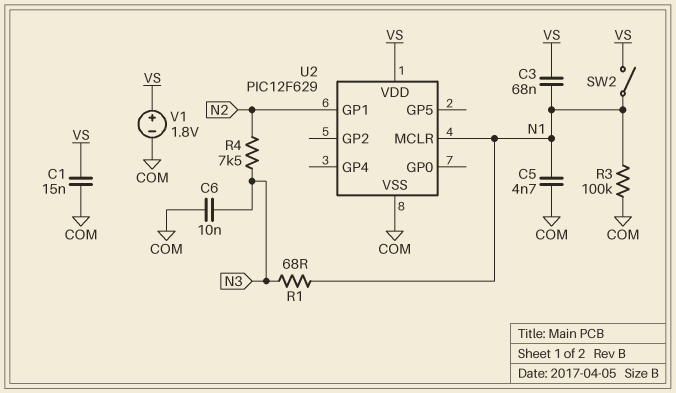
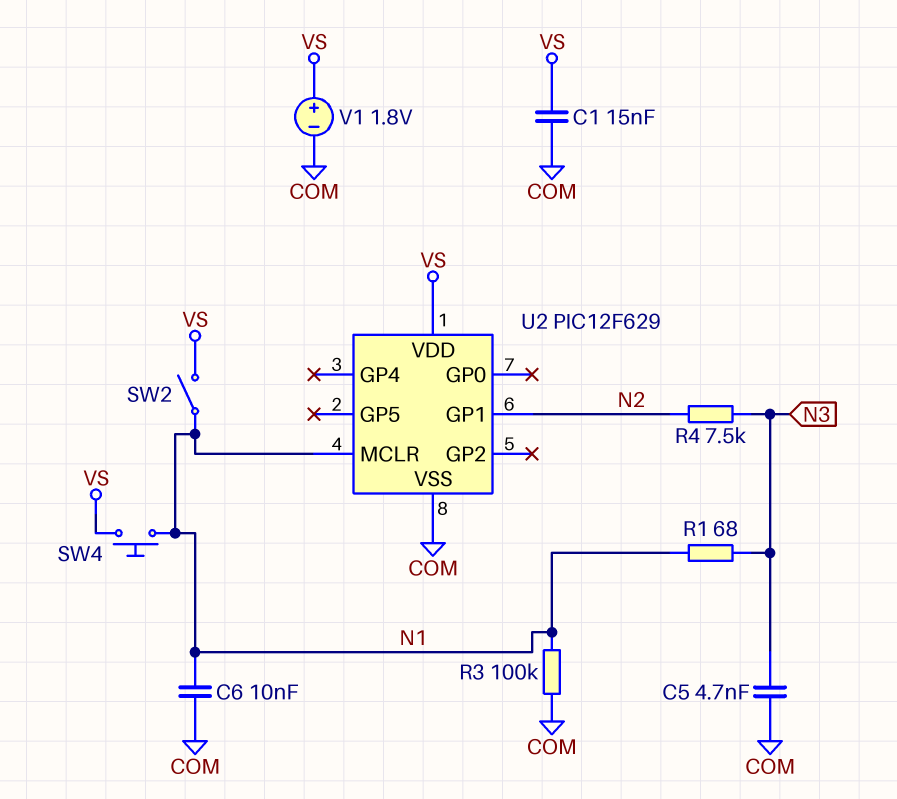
C3: 68nF (N1, VS) -> none
C5: 4.7nF (COM, N1) -> 4.7nF (COM, N3)
C6: 10nF (COM, N3) -> 10nF (COM, N1)
SW4: none -> button (N1, VS)

